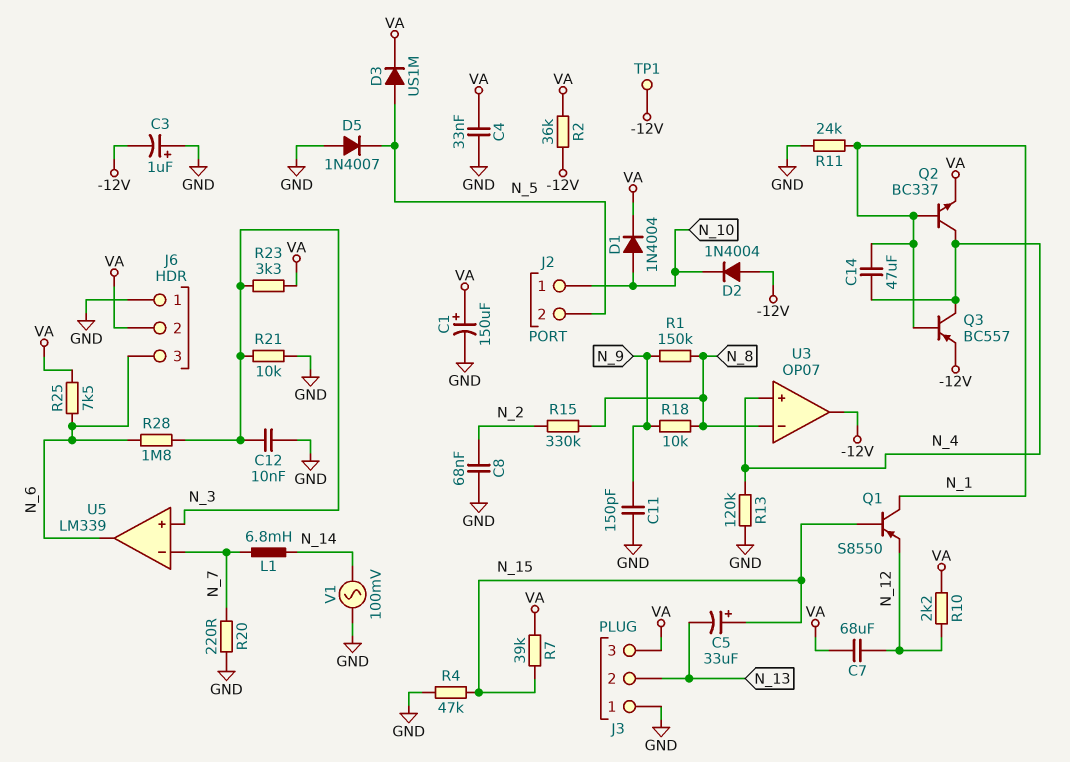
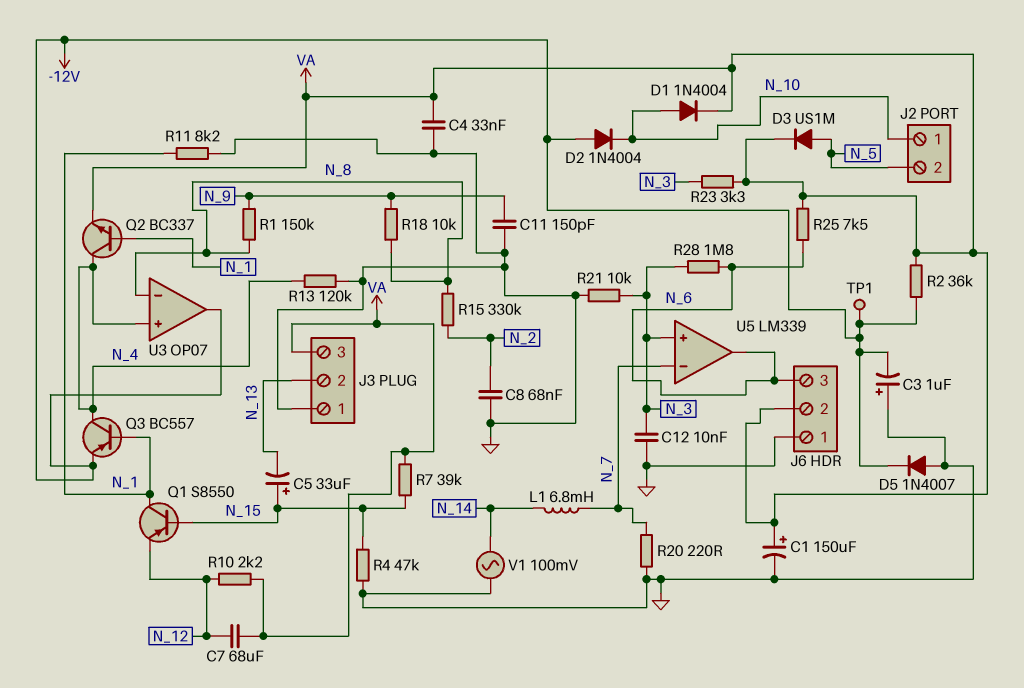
C14: 47uF (N_1, N_4) -> none
D5: diode 1N4007 (A GND, K N_5) -> diode 1N4007 (A GND, K -12V)
R11: 24k (GND, N_1) -> 8.2k (GND, N_1)

